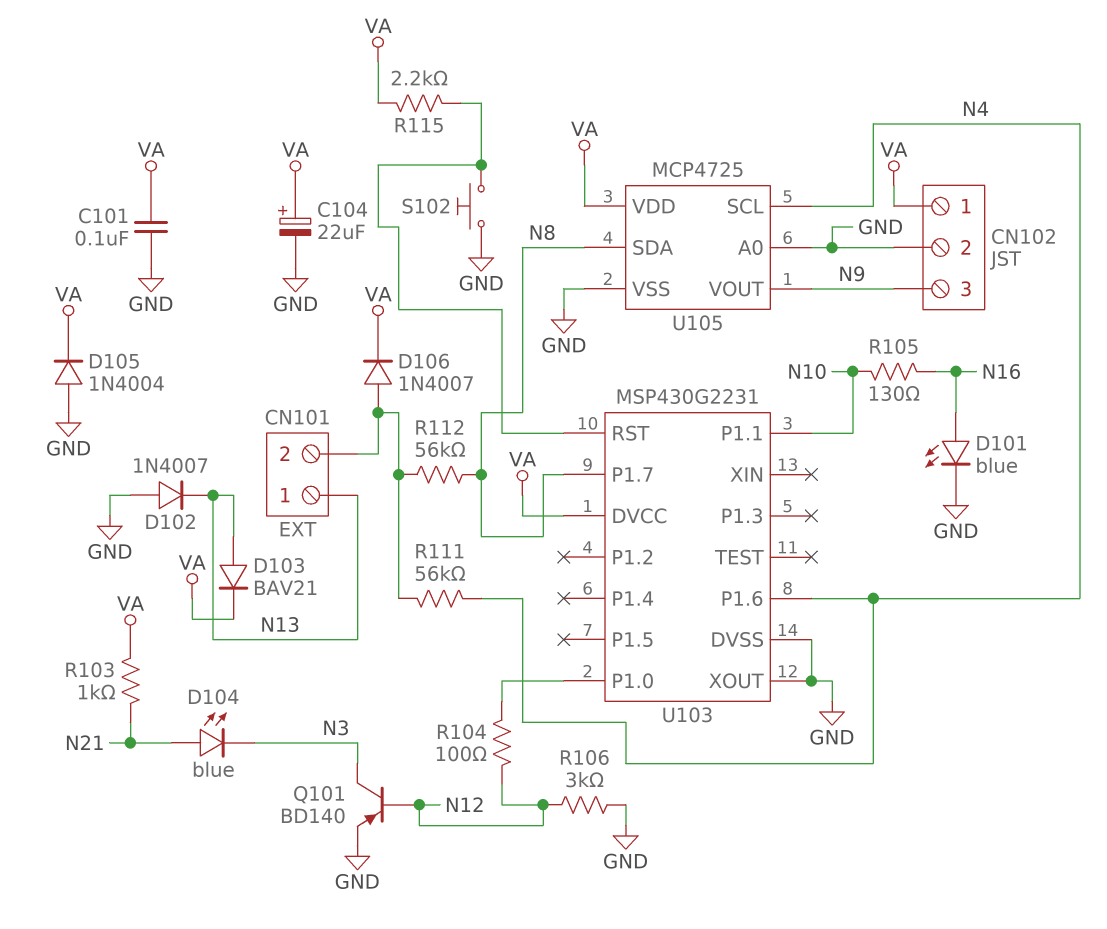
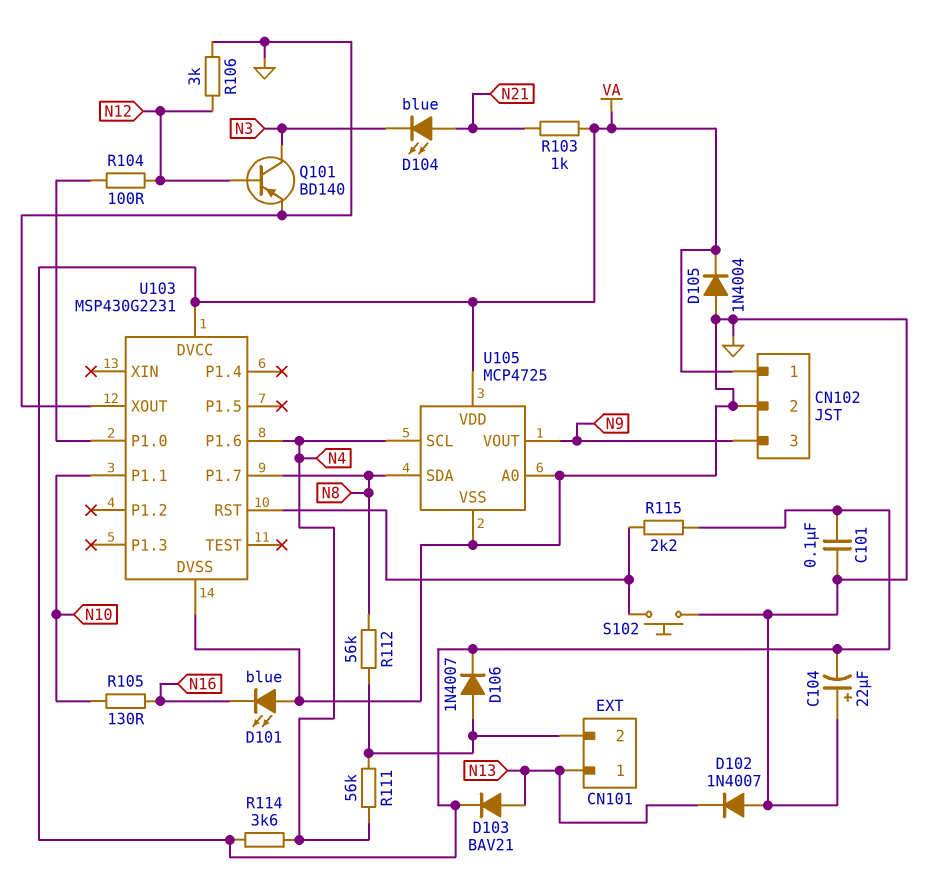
C104: 22uF (plus VA, minus GND) -> 22uF (plus GND, minus VA)
D101: LED blue (A N16, K GND) -> LED blue (A GND, K N16)
R114: none -> 3.6k (N4, VA)

